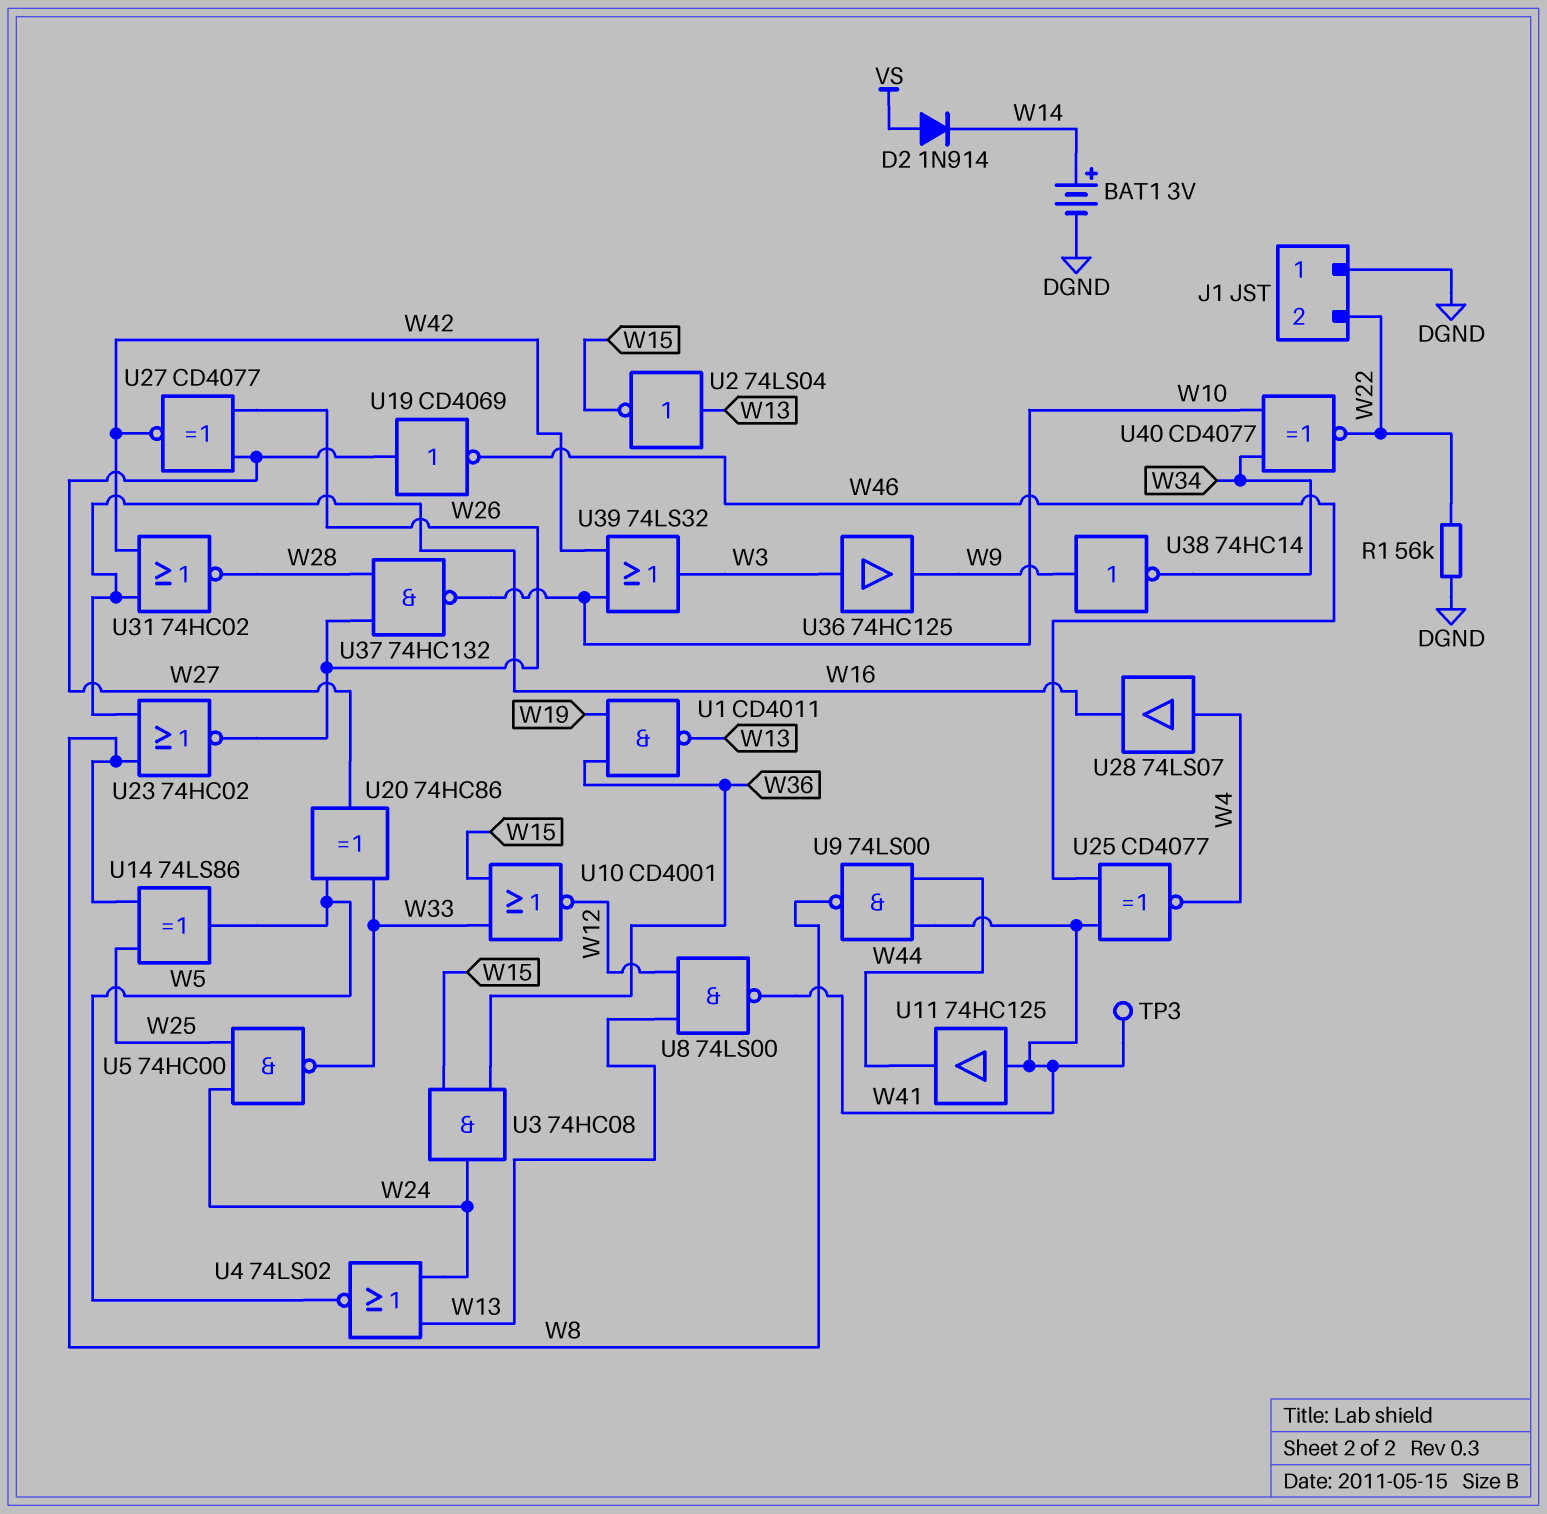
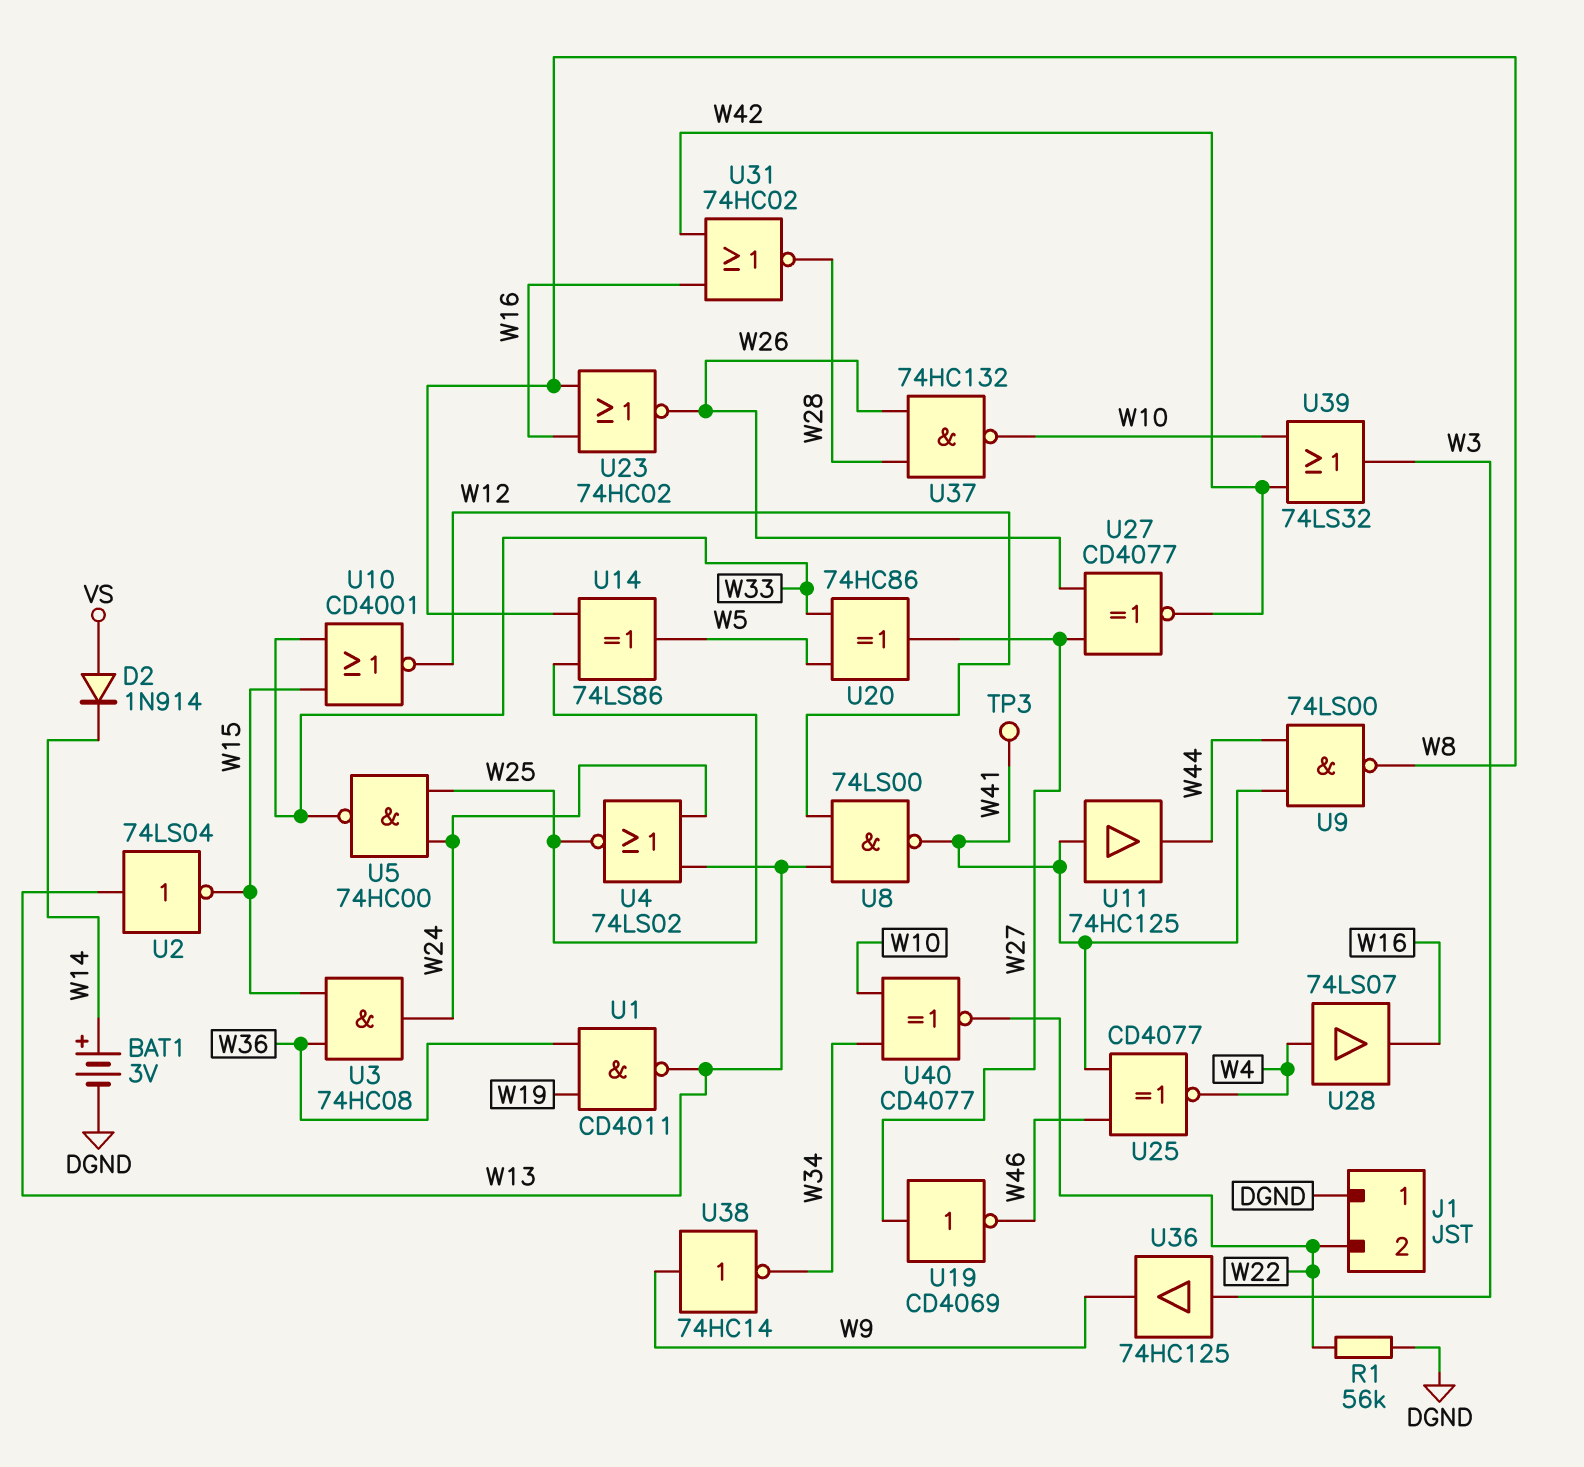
U4: NOR 74LS02 (in W13, in W24, out W5) -> NOR 74LS02 (in W13, in W24, out W25)

